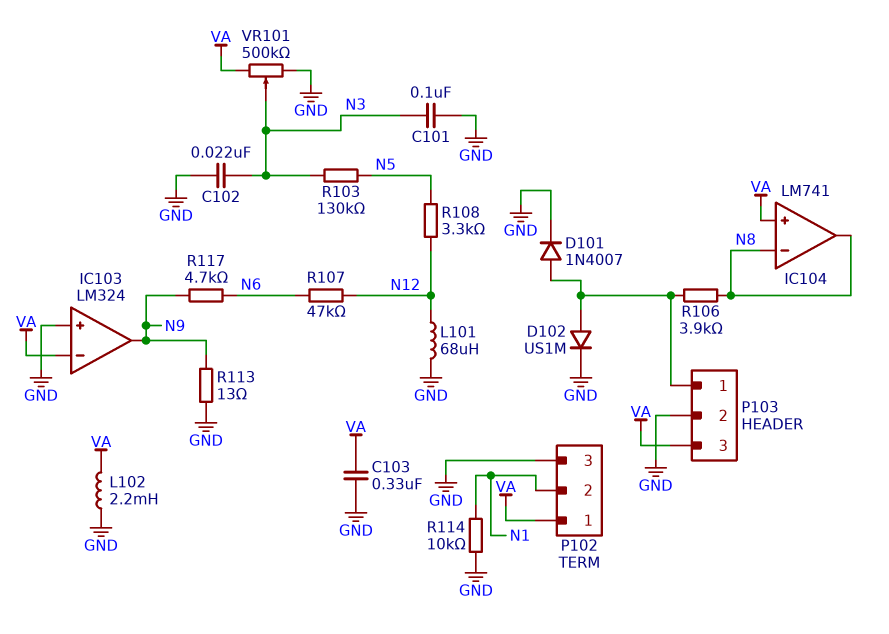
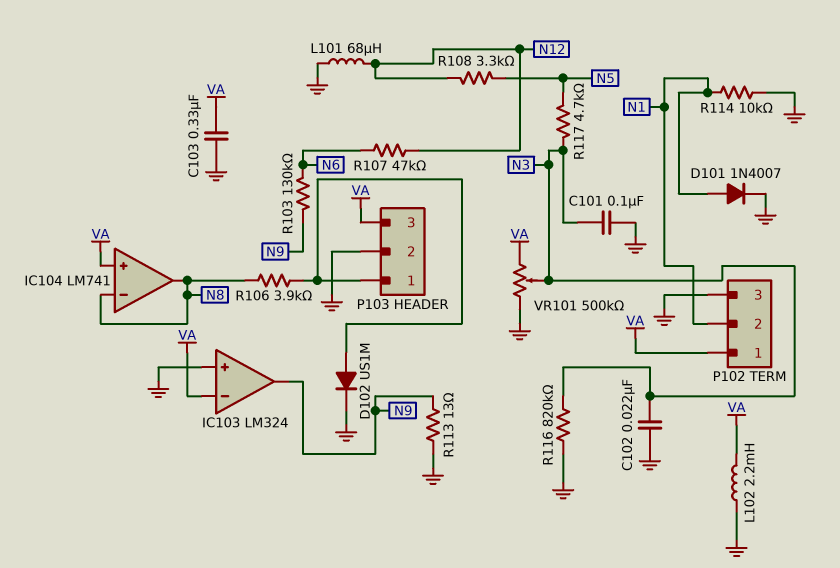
D101: diode 1N4007 (A P103/1, K GND) -> diode 1N4007 (A N1, K GND)
R103: 130k (N3, N5) -> 130k (N6, N9)
R116: none -> 820k (GND, N3)
R117: 4.7k (N6, N9) -> 4.7k (N3, N5)

